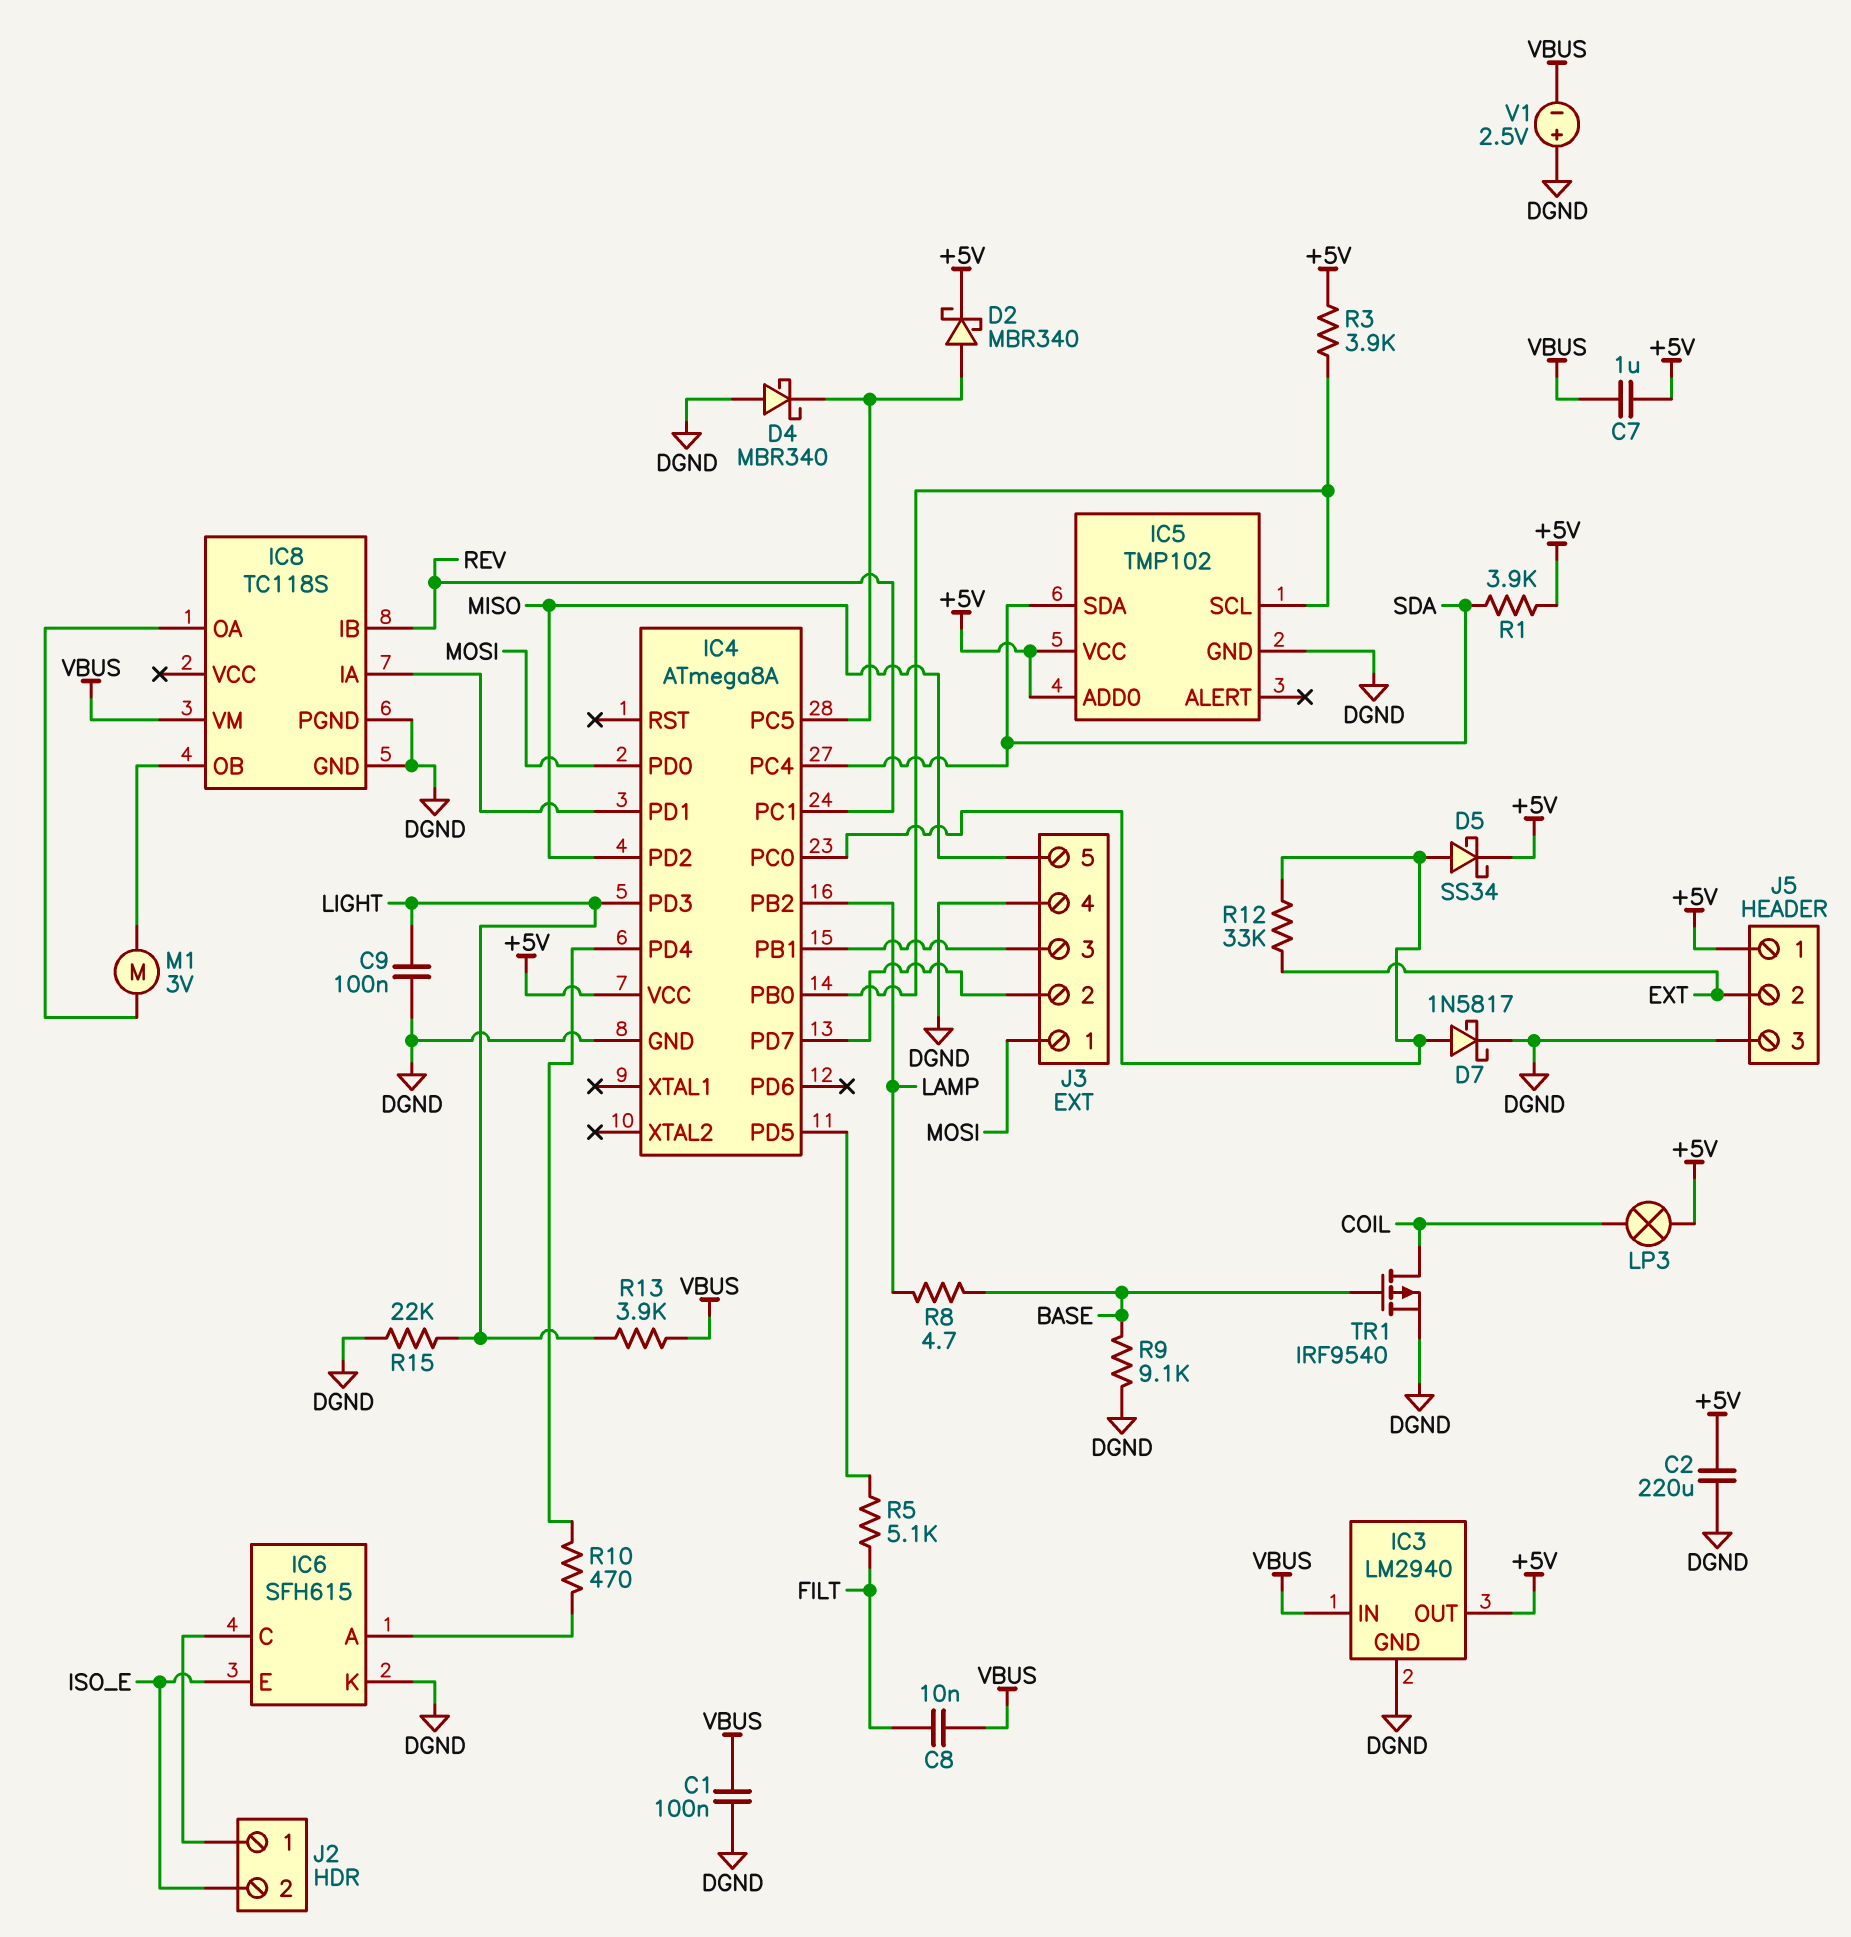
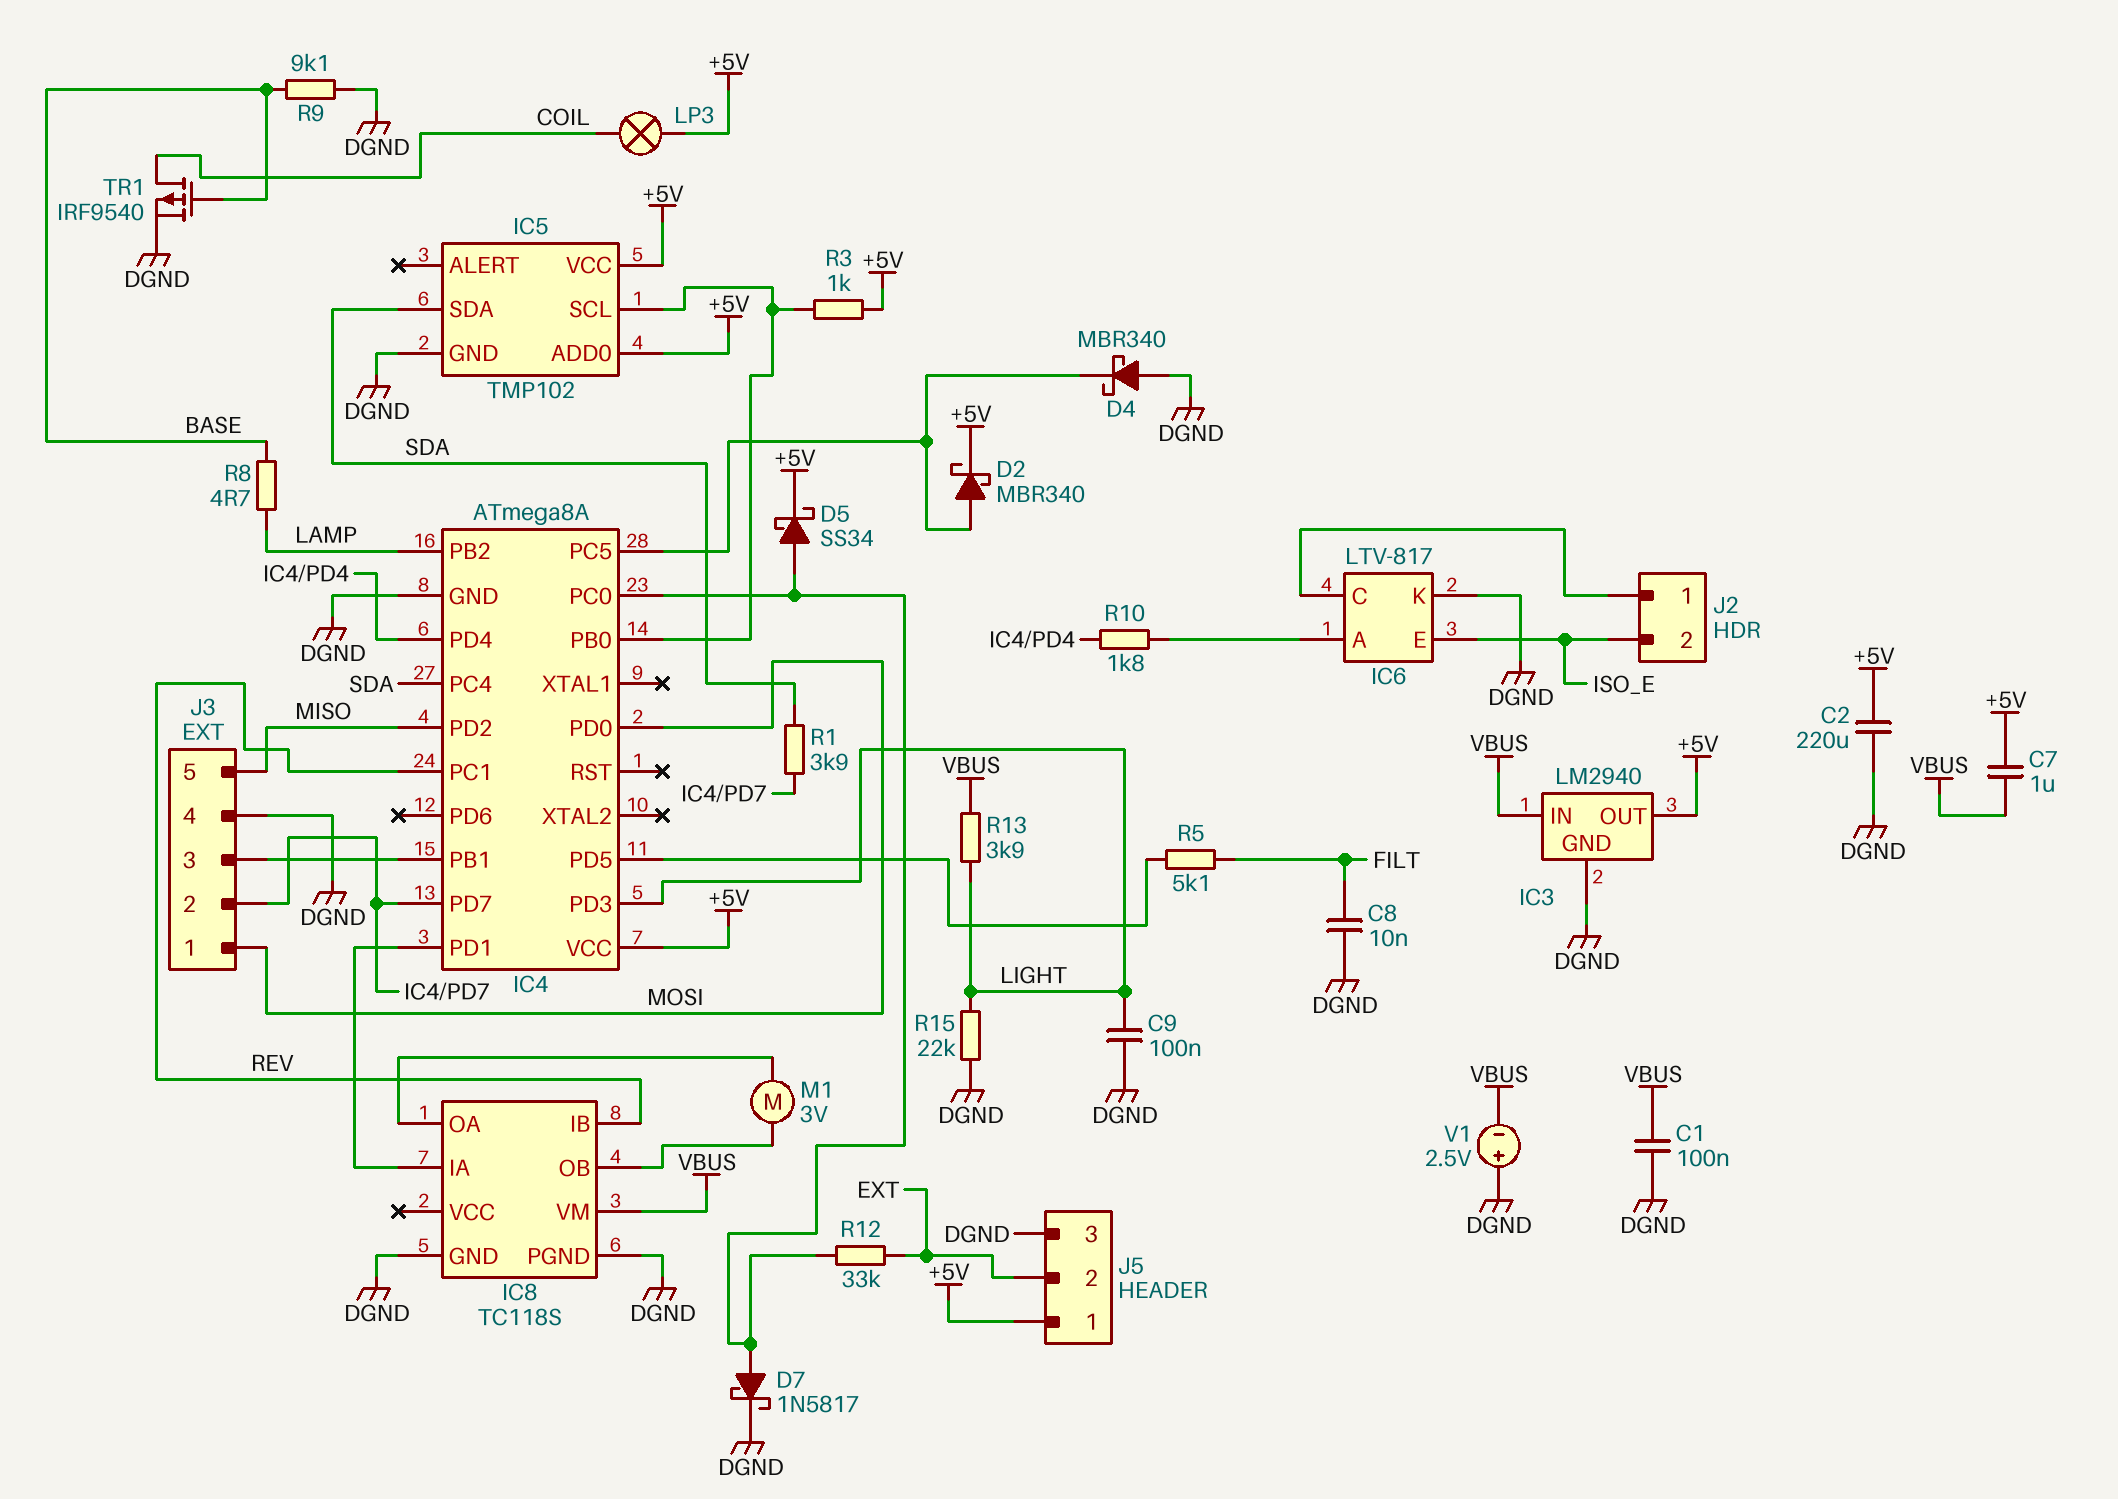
C8: 10nF (FILT, VBUS) -> 10nF (DGND, FILT)
IC6: SFH615 -> LTV-817
R1: 3.9k (+5V, SDA) -> 3.9k (IC4/PD7, SDA)
R3: 3.9k (+5V, IC4/PB0) -> 1k (+5V, IC4/PB0)
R10: 470 (IC4/PD4, IC6/A) -> 1.8k (IC4/PD4, IC6/A)

